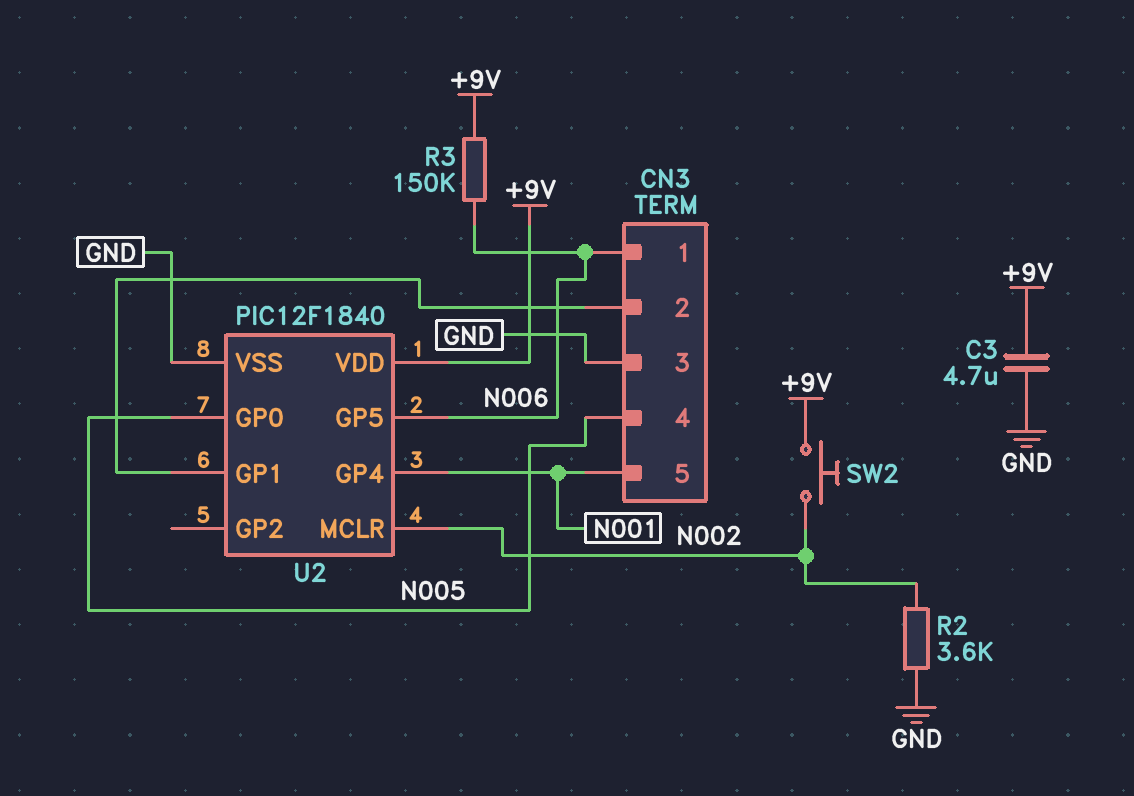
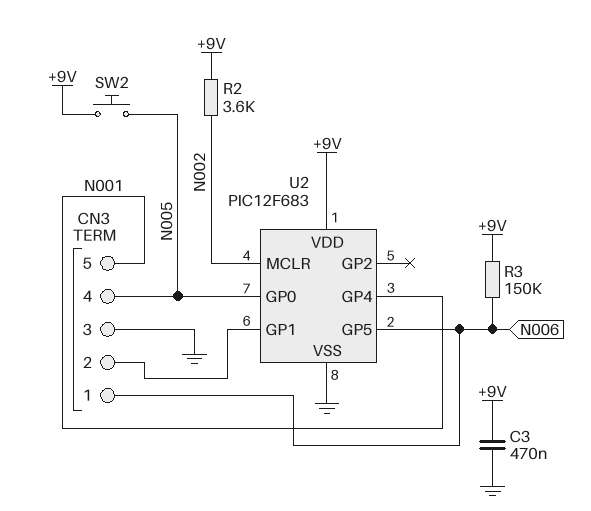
C3: 4.7uF (+9V, GND) -> 470nF (+9V, GND)
R2: 3.6k (GND, N002) -> 3.6k (+9V, N002)
SW2: button (+9V, N002) -> button (+9V, N005)
U2: PIC12F1840 -> PIC12F683

